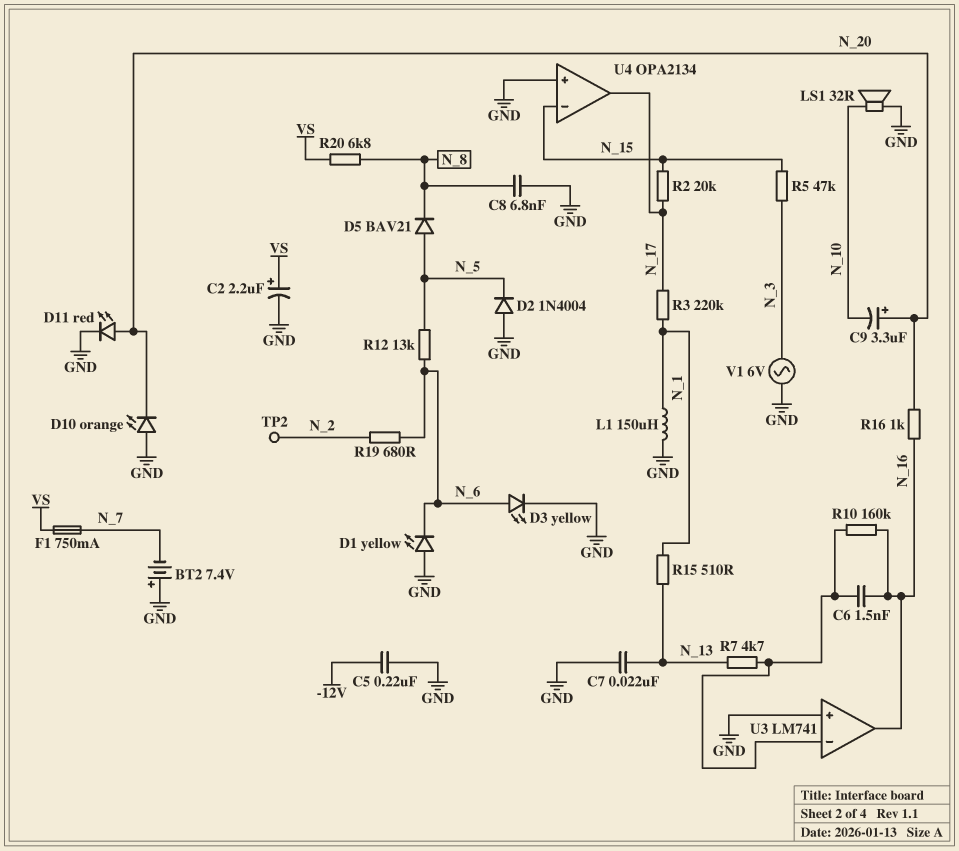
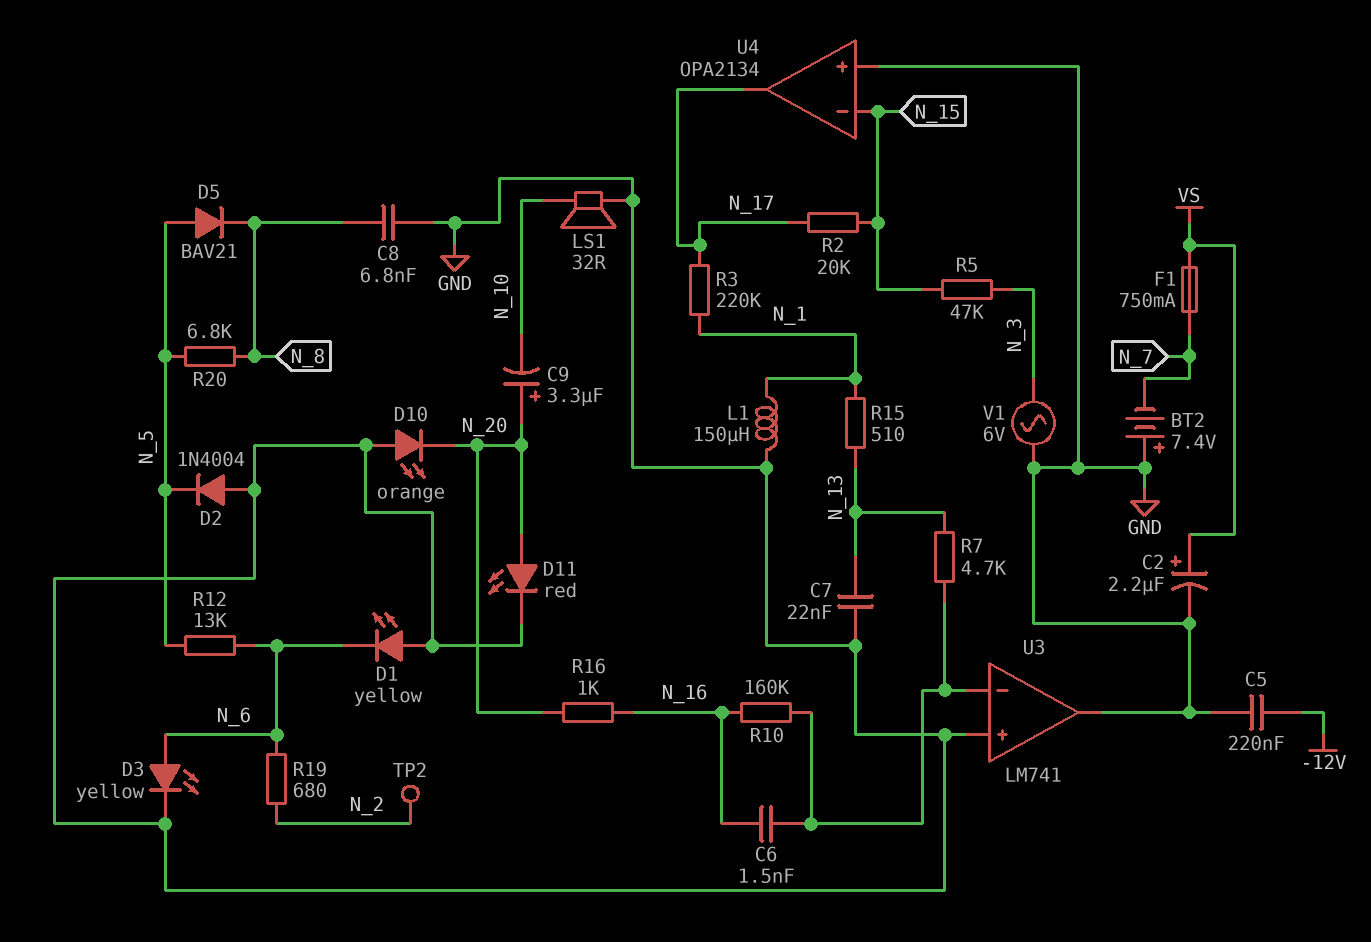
R20: 6.8k (N_8, VS) -> 6.8k (N_5, N_8)
U3 pin out: N_16 -> GND

